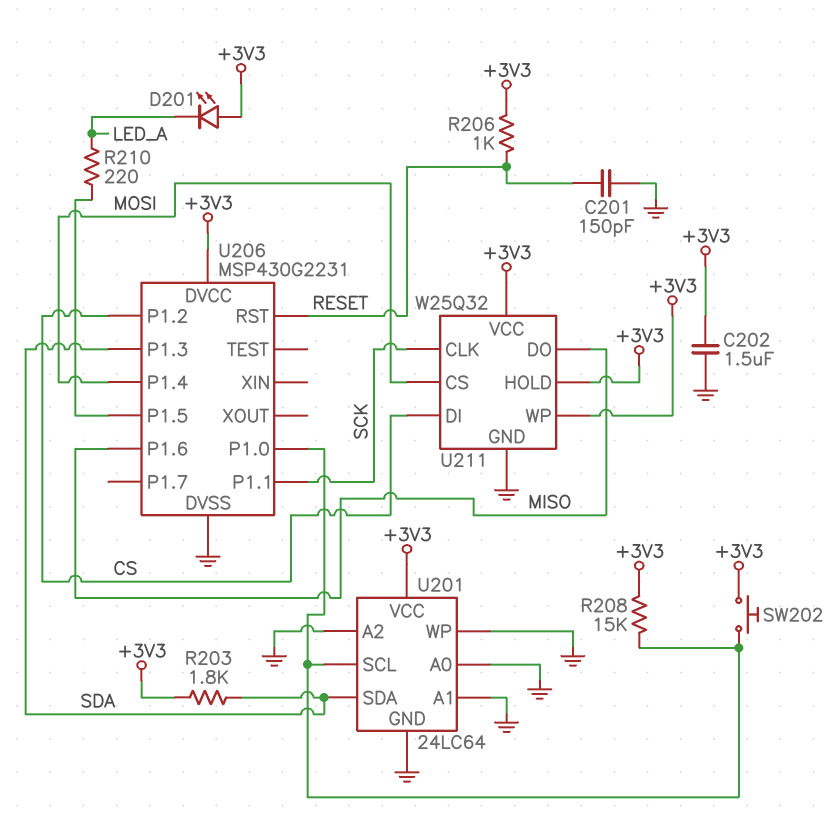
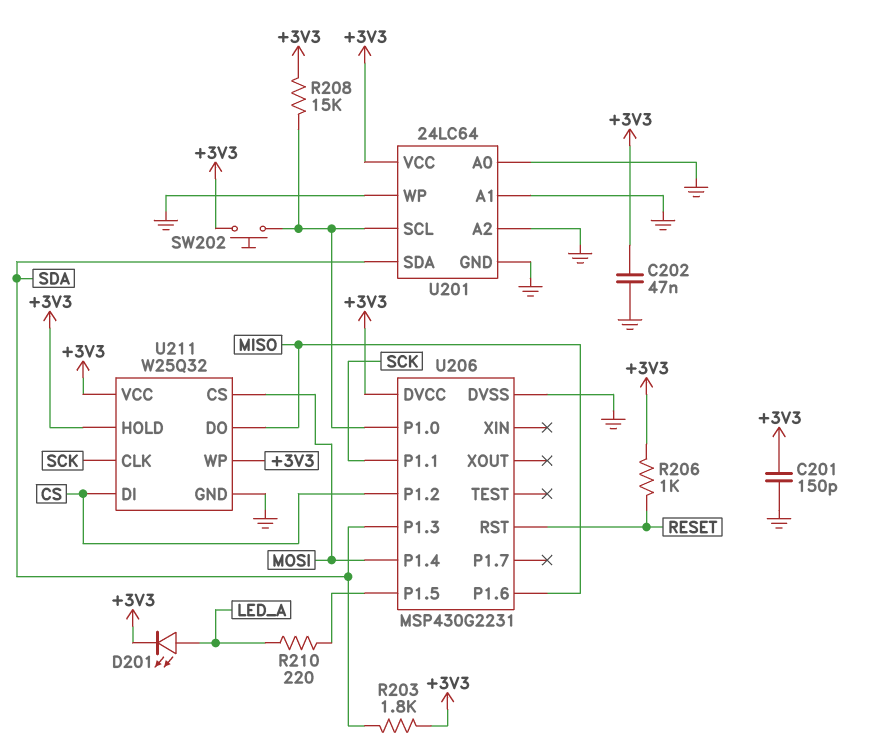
C201: 150pF (GND, RESET) -> 150pF (+3V3, GND)
C202: 1.5uF (+3V3, GND) -> 47nF (+3V3, GND)
D201: LED (A +3V3, K LED_A) -> LED (A LED_A, K +3V3)

